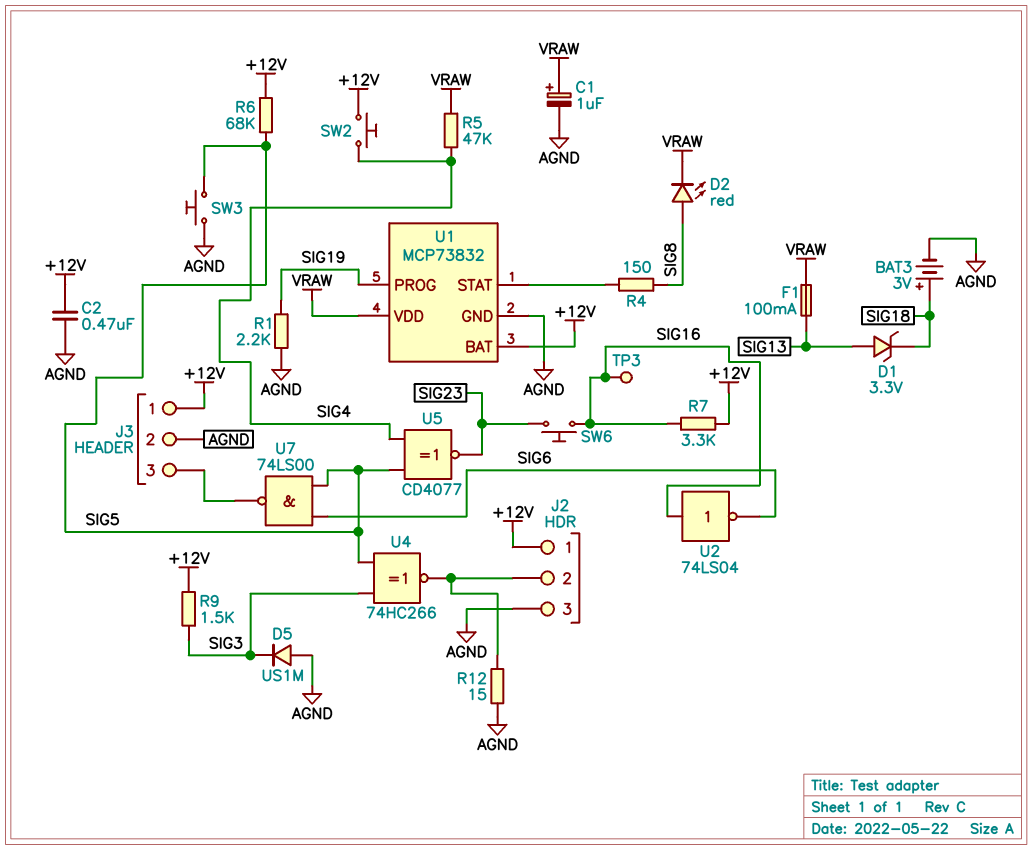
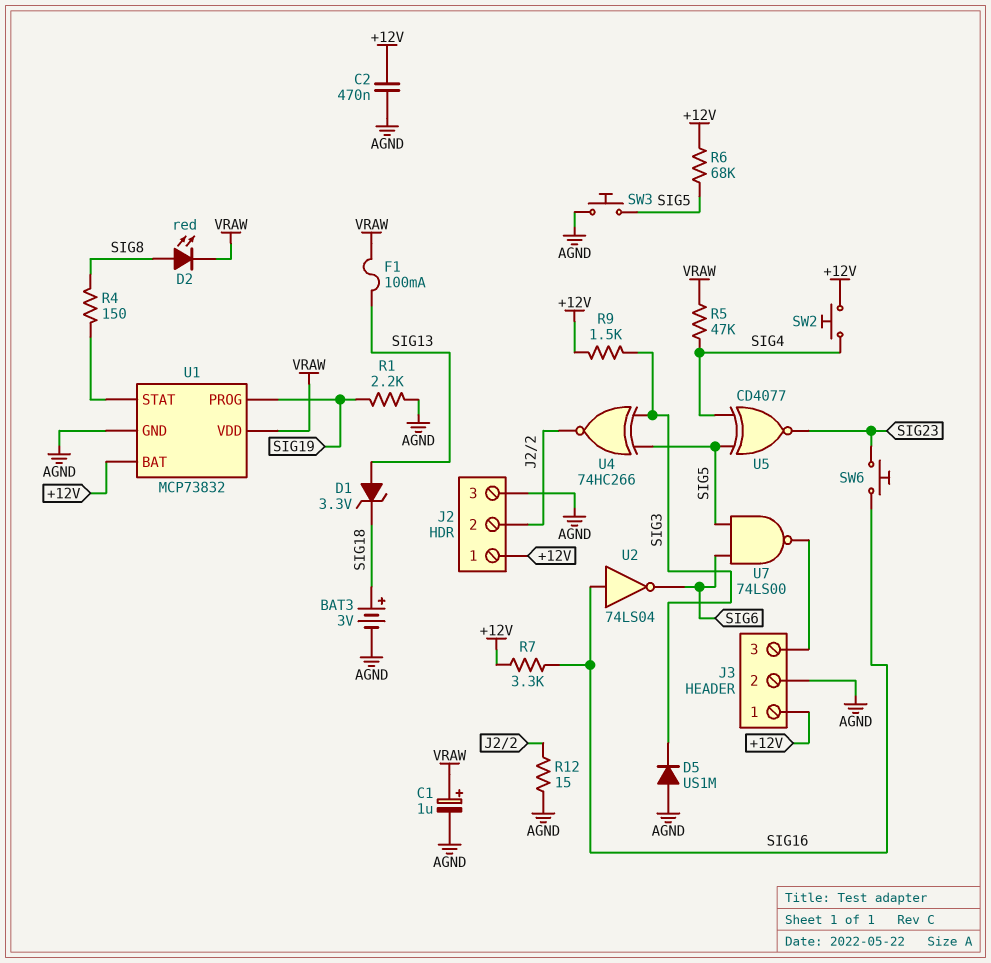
TP3: test point (SIG16) -> none

